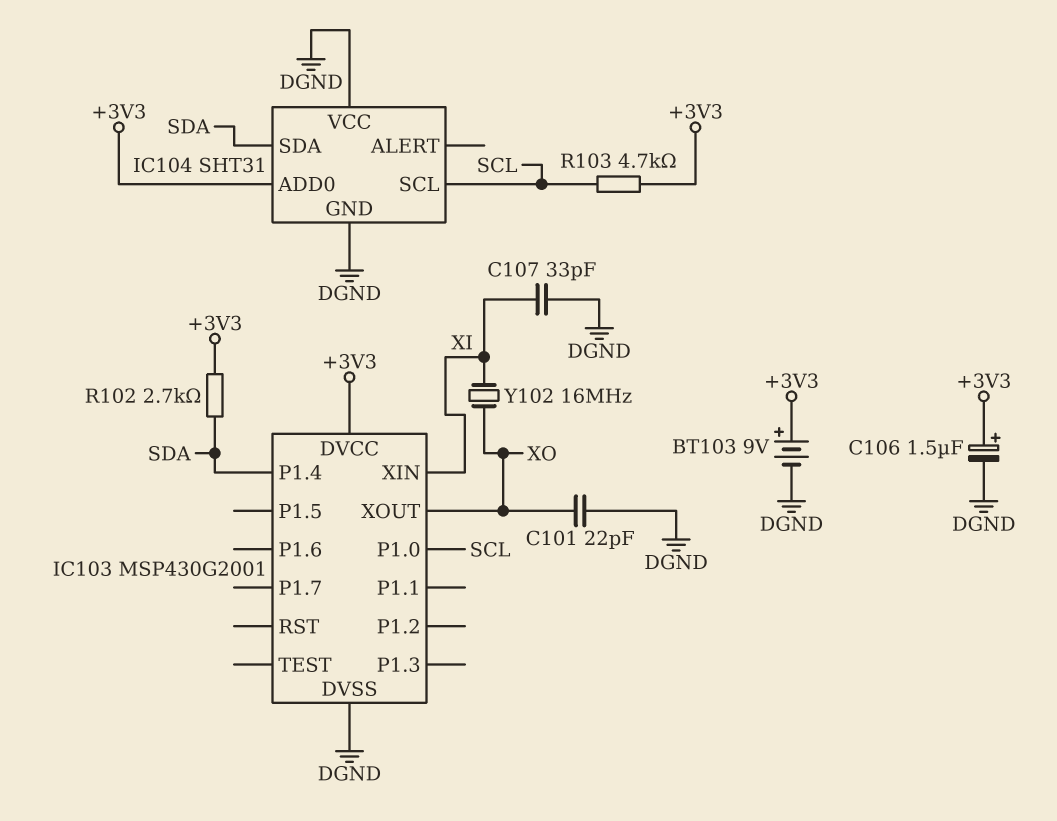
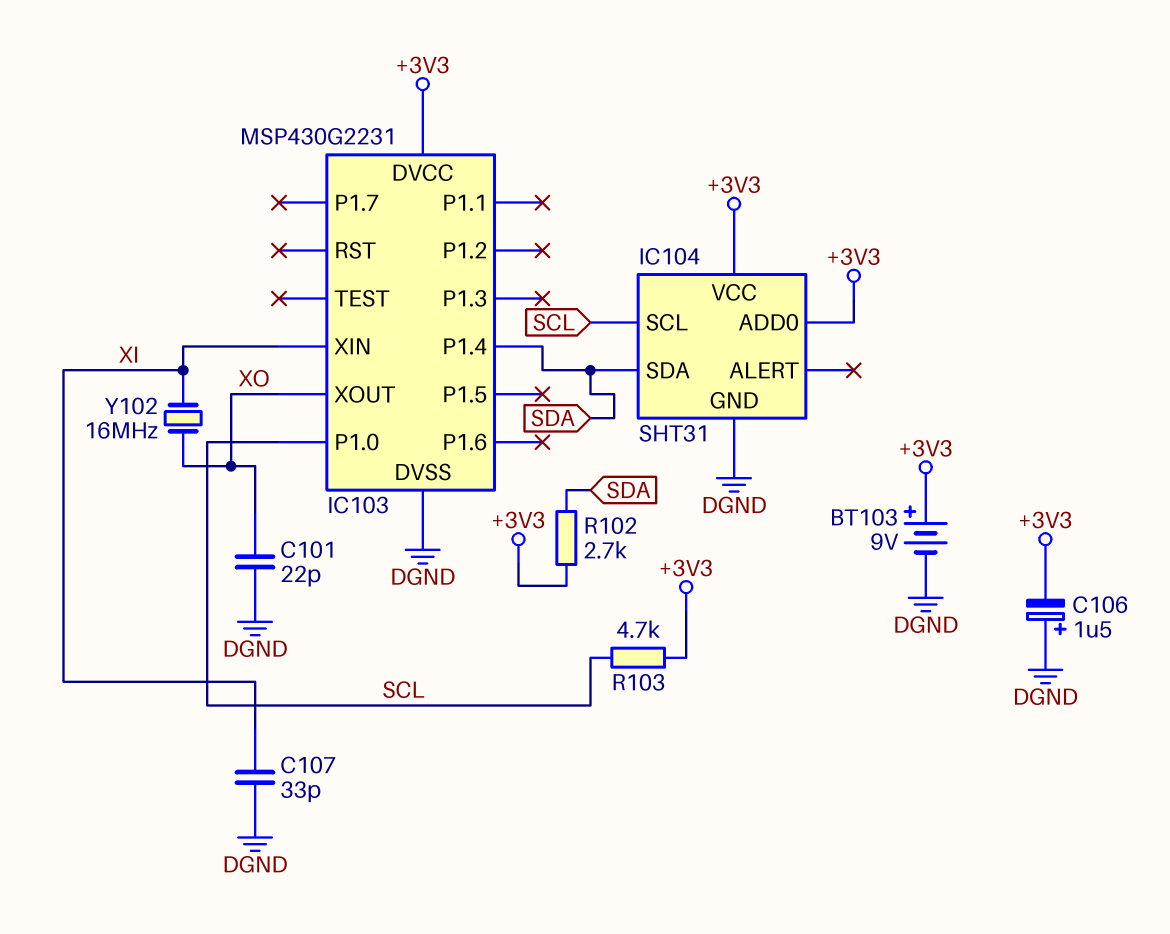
C106: 1.5uF (plus +3V3, minus DGND) -> 1.5uF (plus DGND, minus +3V3)
IC103: MSP430G2001 -> MSP430G2231
IC104 pin VCC: DGND -> +3V3

